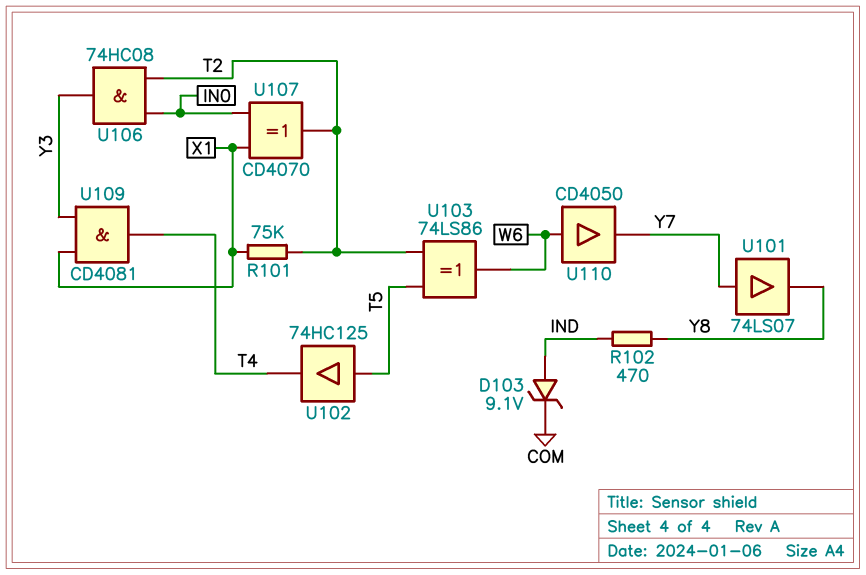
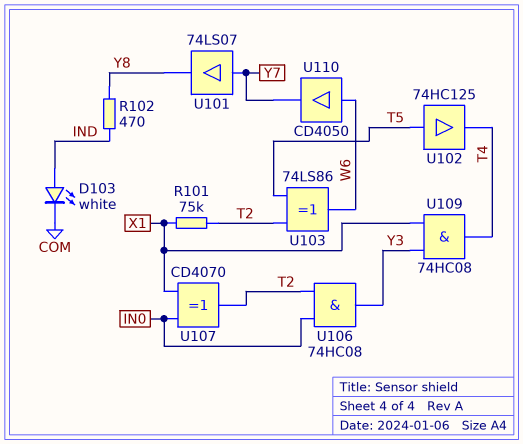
D103: zener 9.1V (A IND, K COM) -> LED white (A IND, K COM)
U109: AND CD4081 (in X1, in Y3, out T4) -> AND 74HC08 (in X1, in Y3, out T4)

